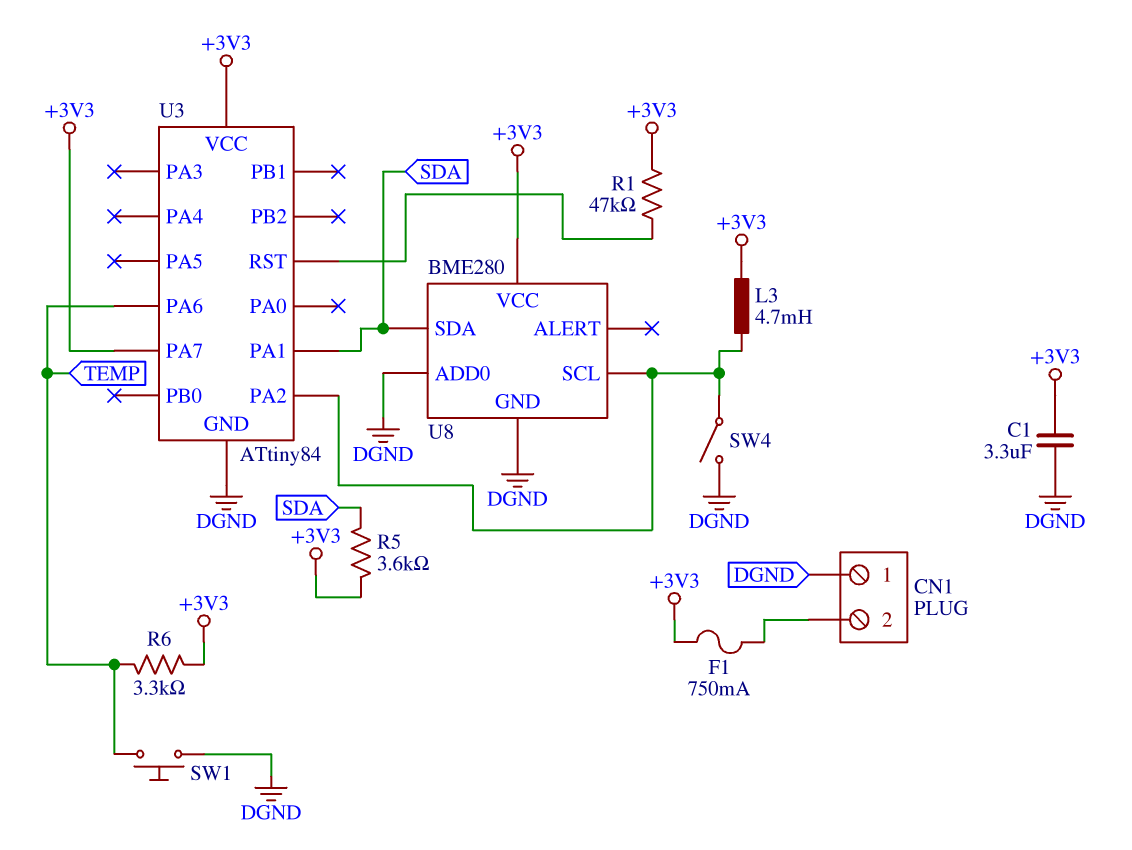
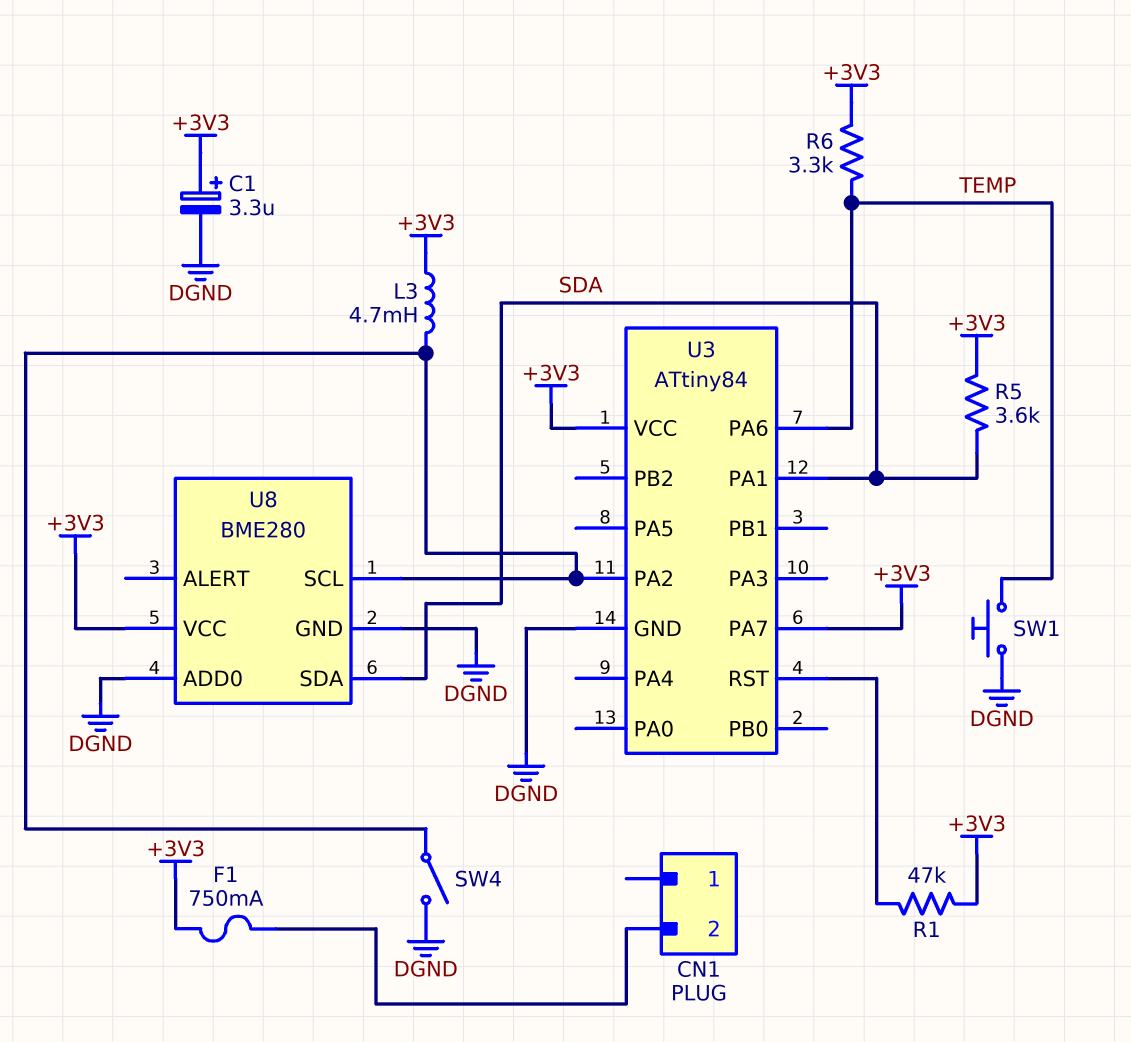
C1: 3.3uF (+3V3, DGND) -> 3.3uF (plus +3V3, minus DGND)
CN1 pin 1: DGND -> none

